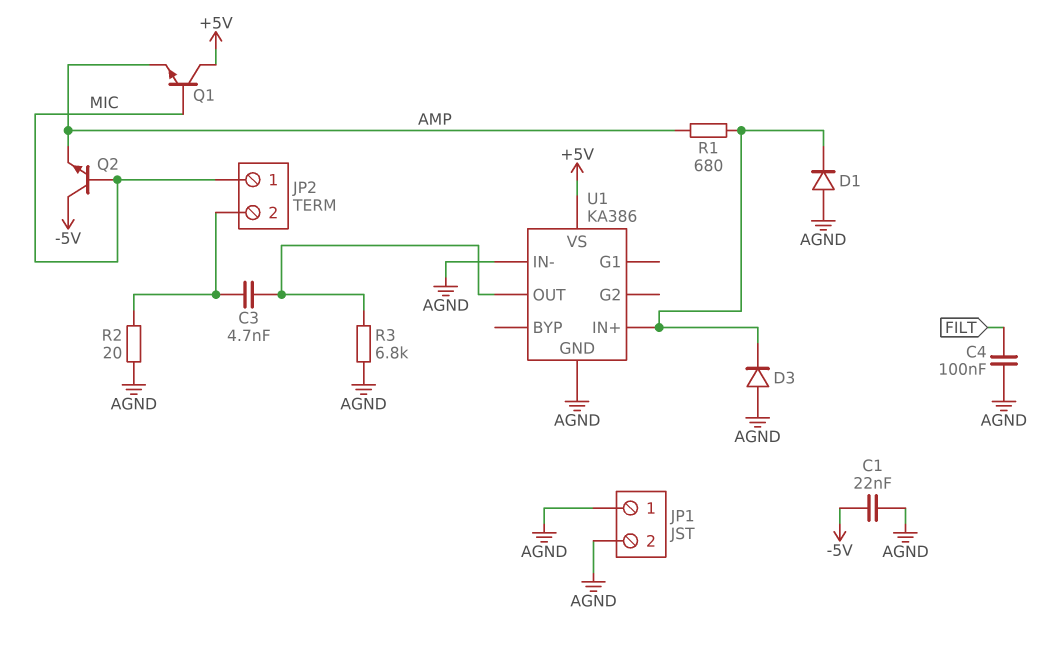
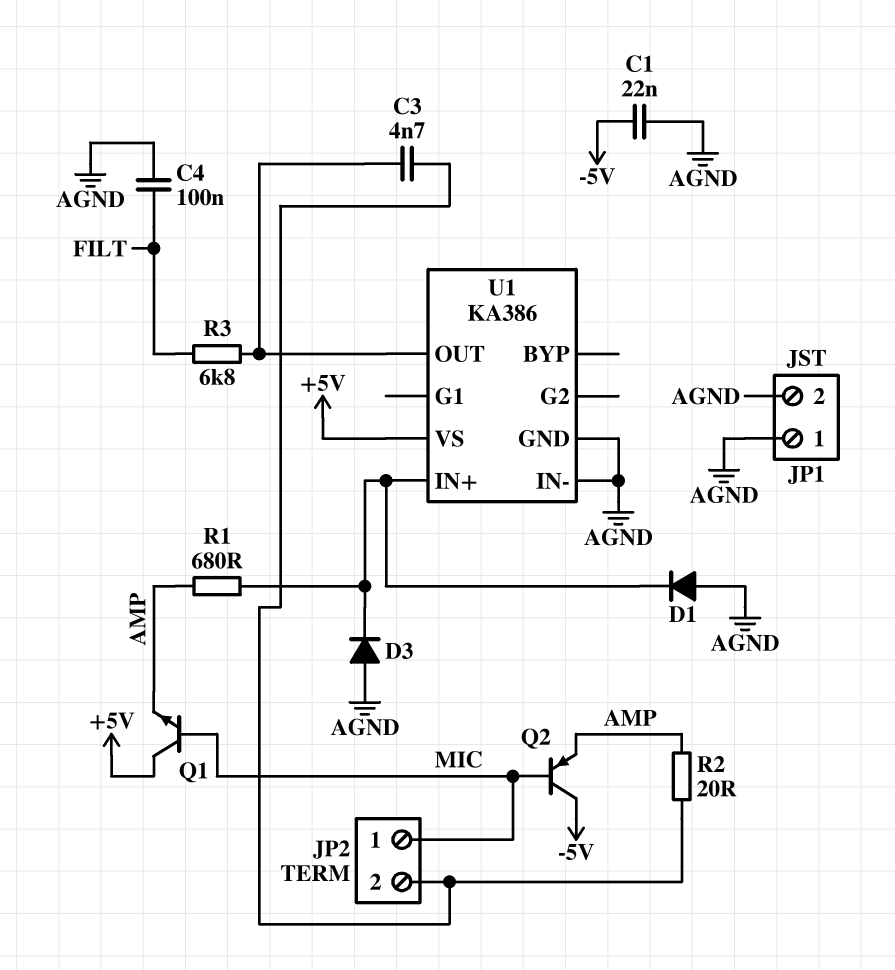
Q2: NPN (B MIC, C -5V, E AMP) -> PNP (B MIC, C -5V, E AMP)
R2: 20 (AGND, JP2/2) -> 20 (AMP, JP2/2)
R3: 6.8k (AGND, U1/OUT) -> 6.8k (FILT, U1/OUT)

